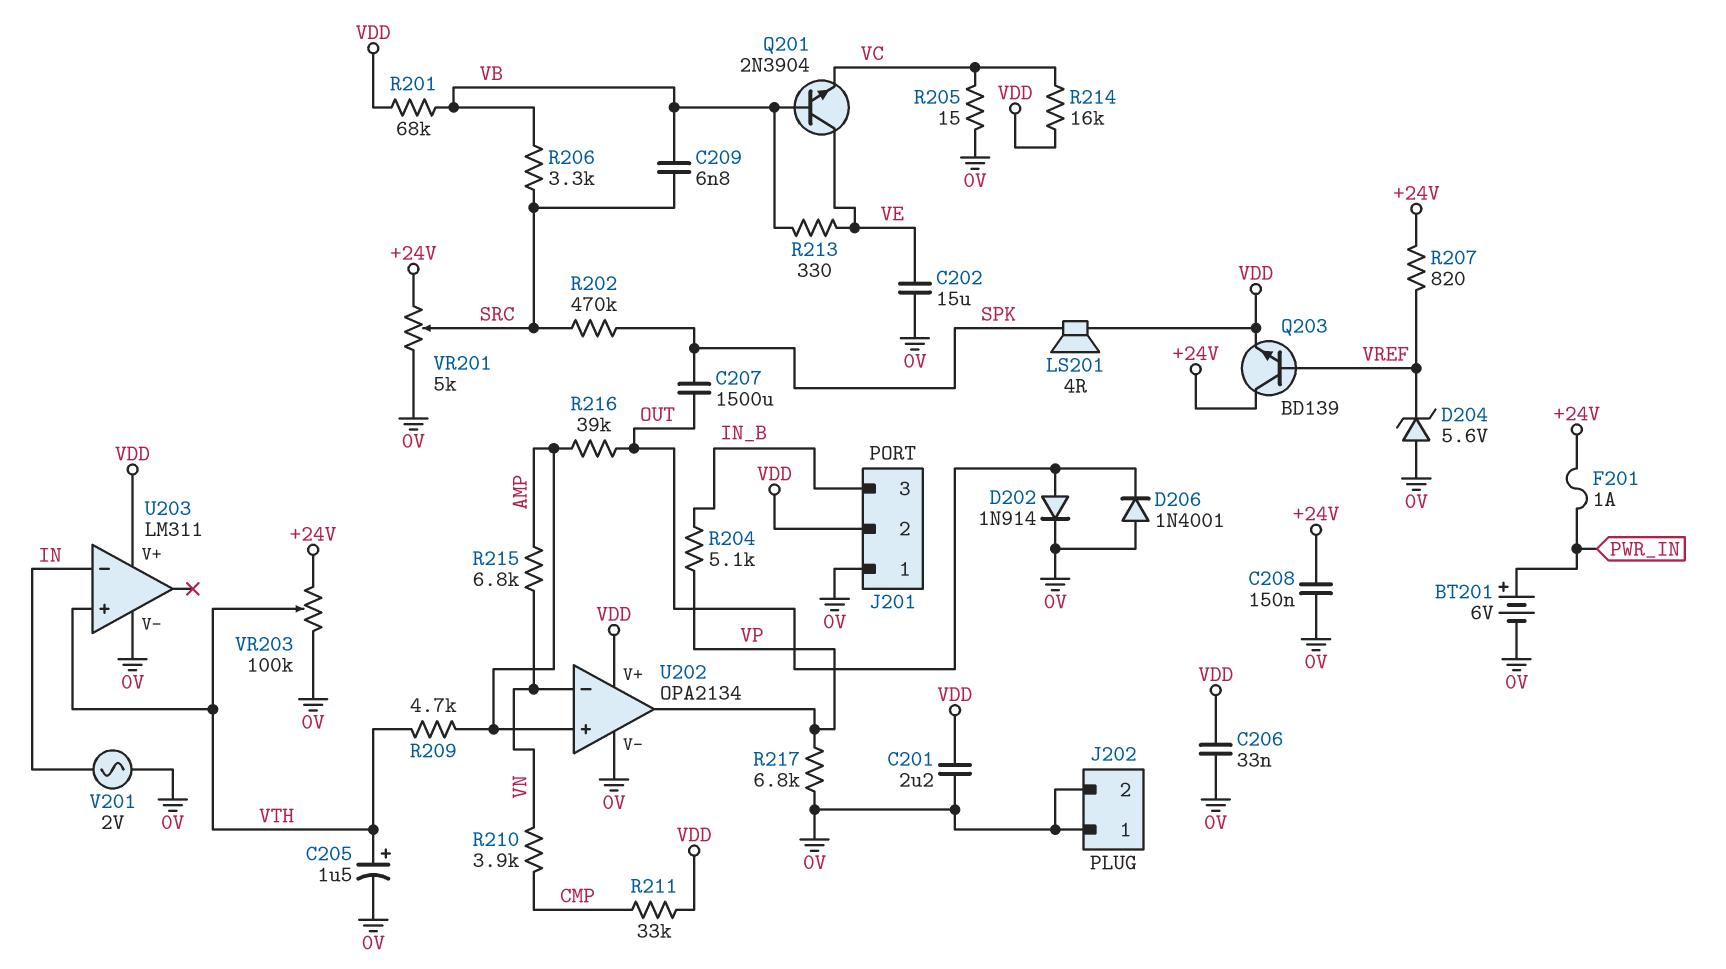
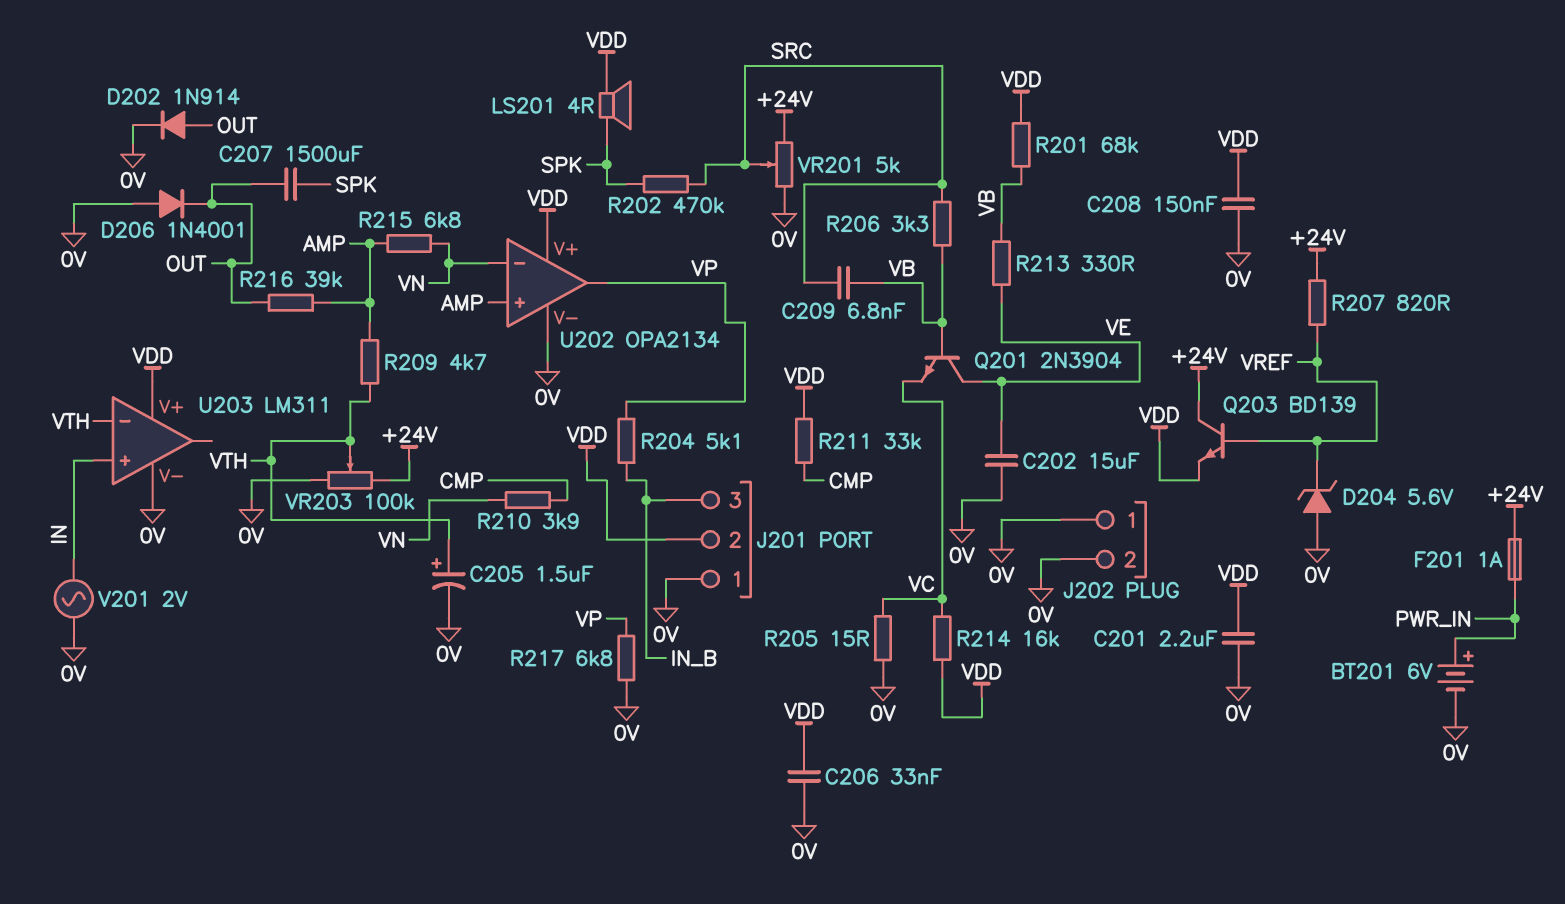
C208: 150nF (+24V, 0V) -> 150nF (0V, VDD)
U203 pin in+: VTH -> IN
U203 pin in-: IN -> VTH

